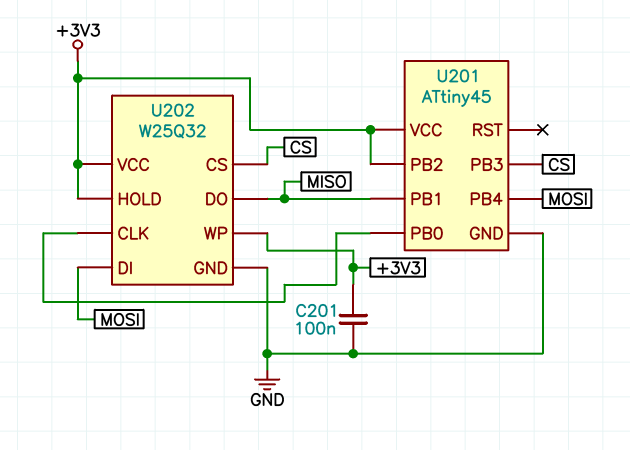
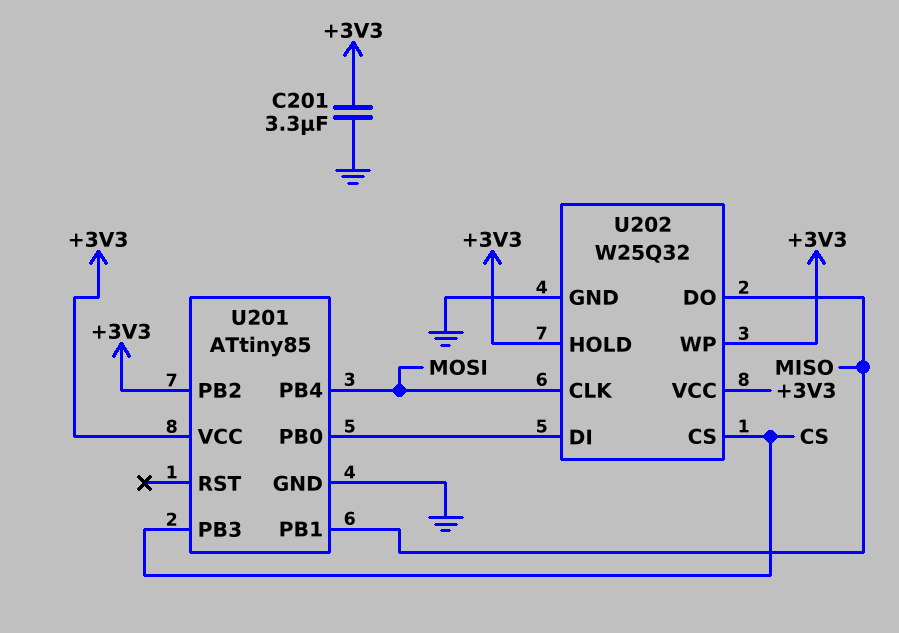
C201: 100nF (+3V3, GND) -> 3.3uF (+3V3, GND)
U201: ATtiny45 -> ATtiny85
U202 pin CLK: U201/PB0 -> MOSI
U202 pin DI: MOSI -> U201/PB0

